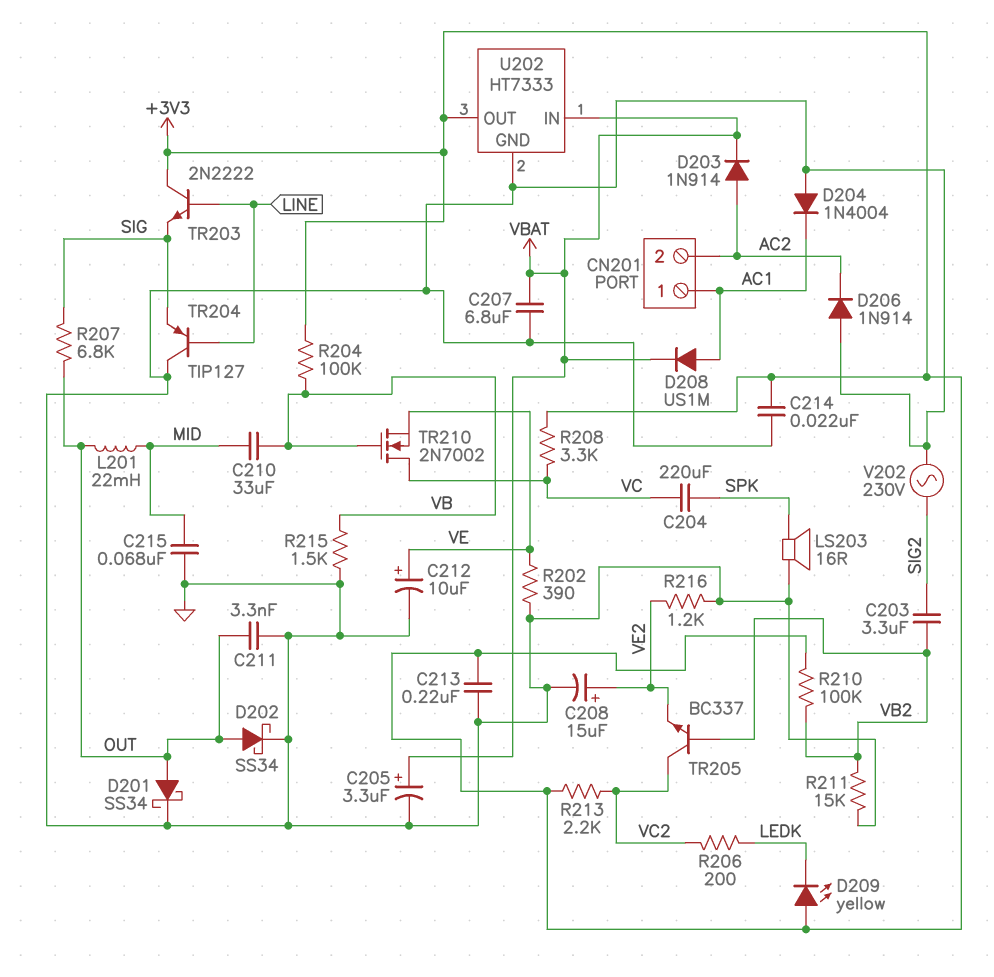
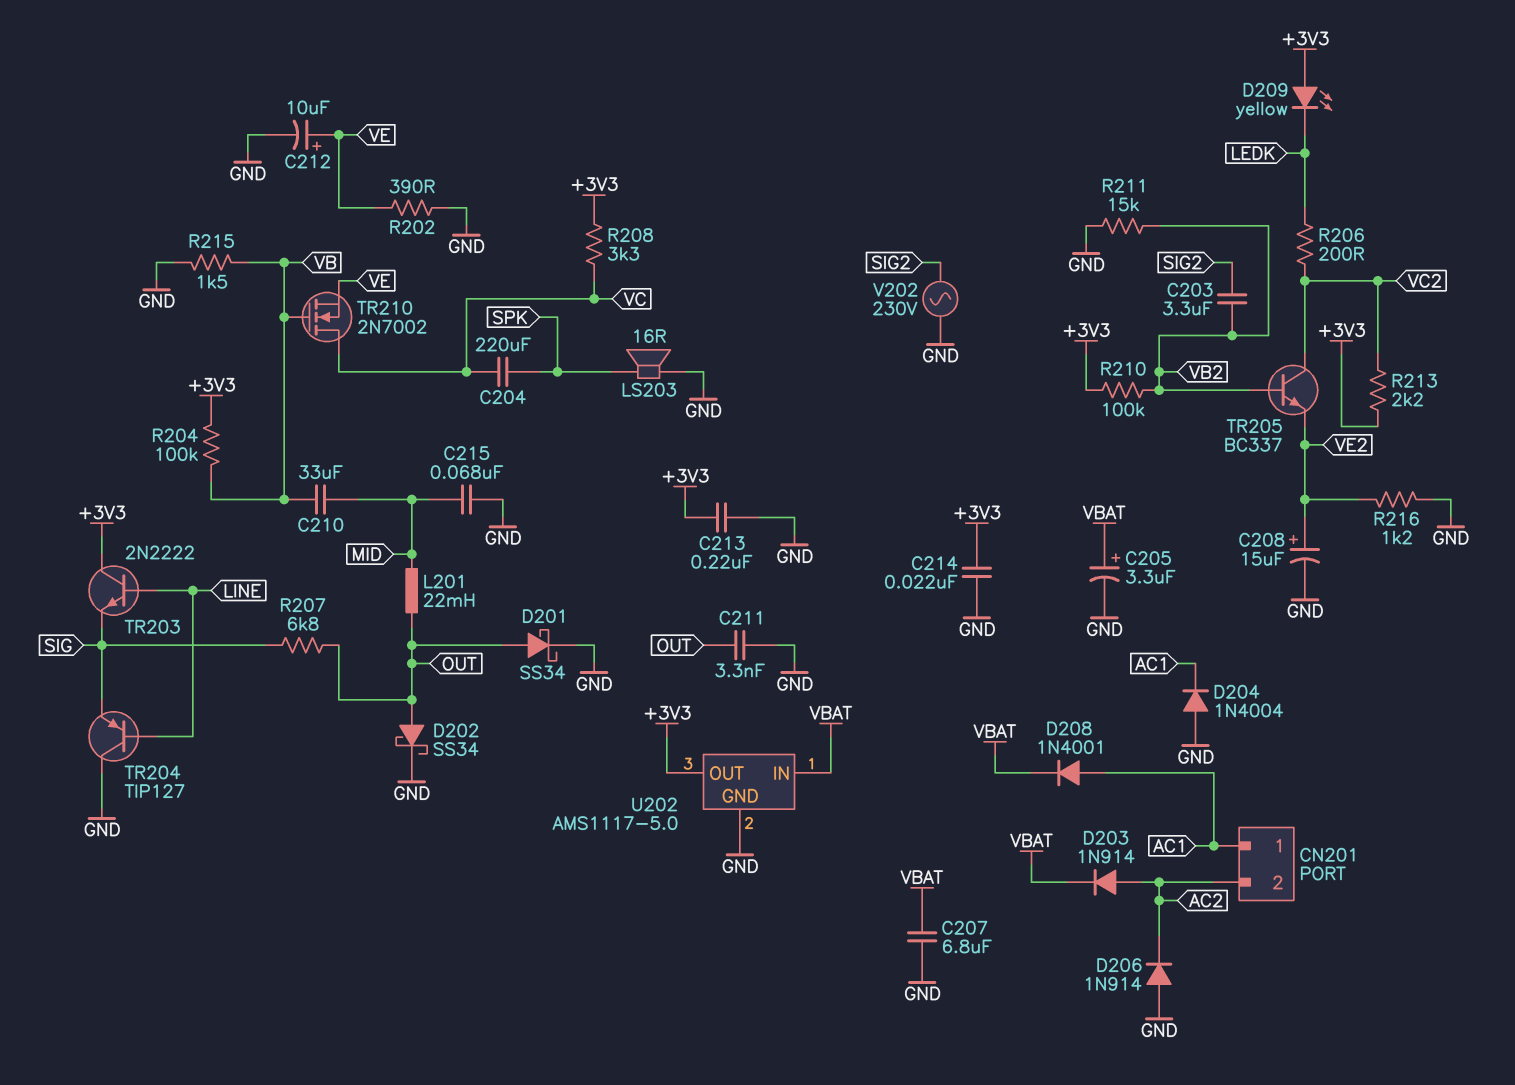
D208: diode US1M (A AC1, K VBAT) -> diode 1N4001 (A AC1, K VBAT)
U202: HT7333 -> AMS1117-5.0

